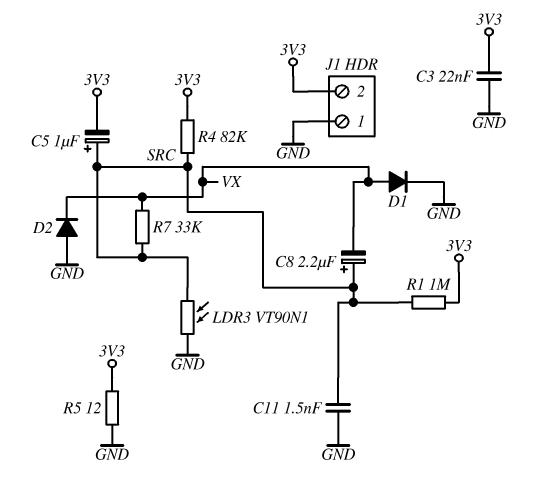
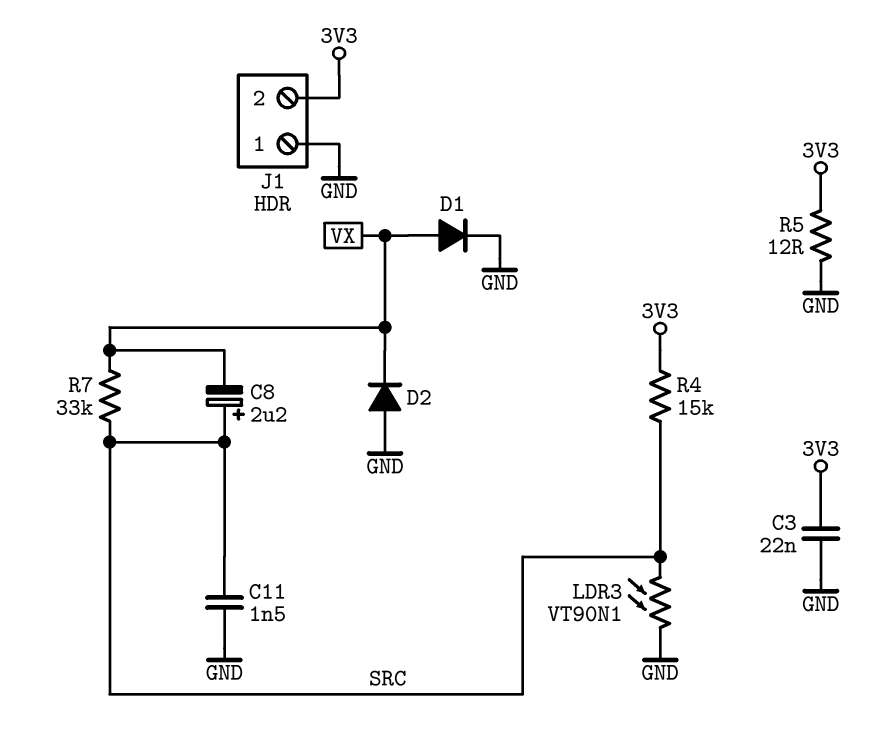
C5: 1uF (plus SRC, minus 3V3) -> none
R1: 1M (3V3, SRC) -> none
R4: 82k (3V3, SRC) -> 15k (3V3, SRC)

